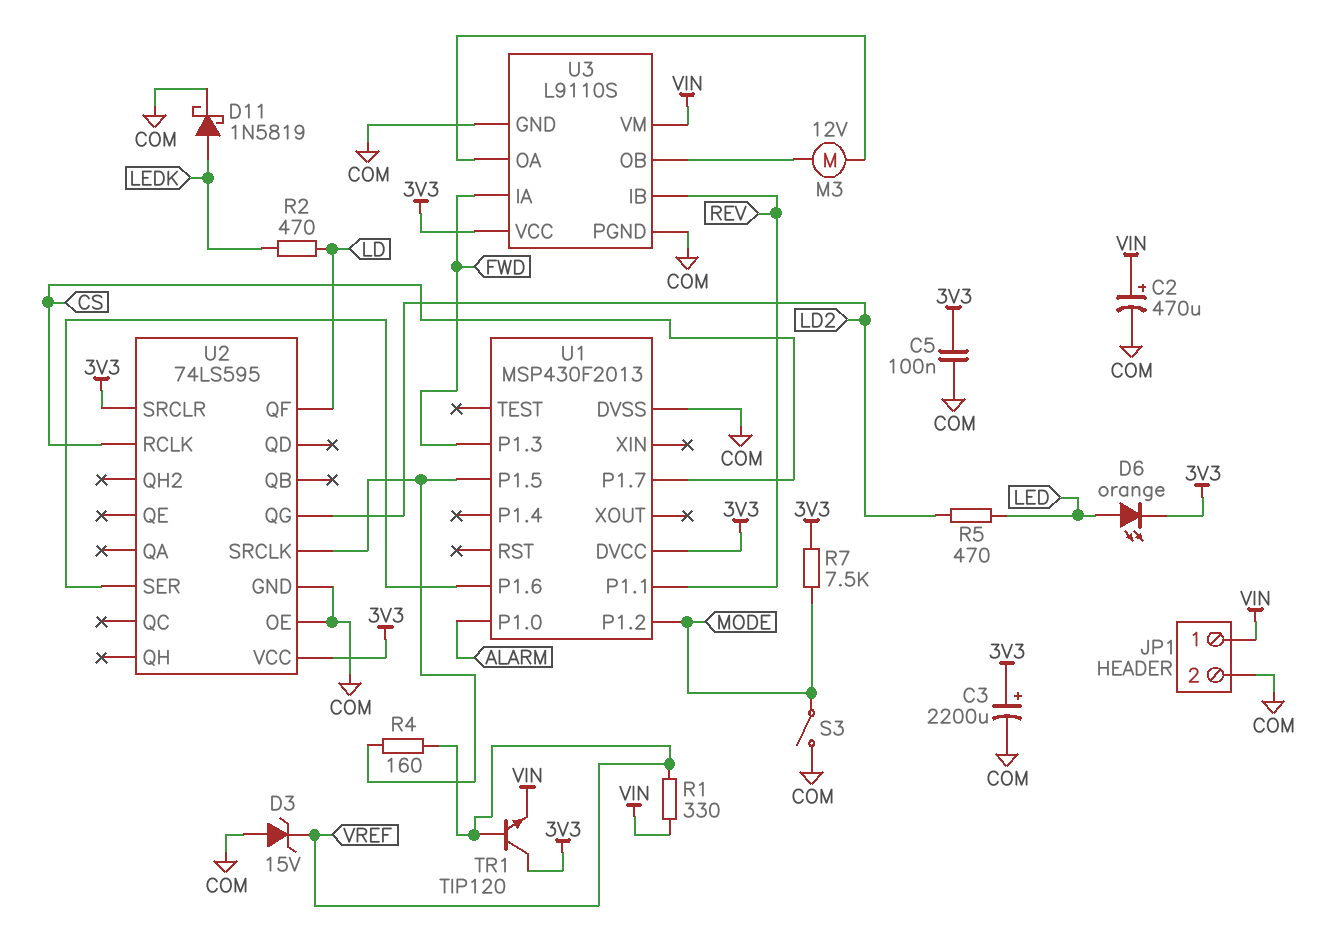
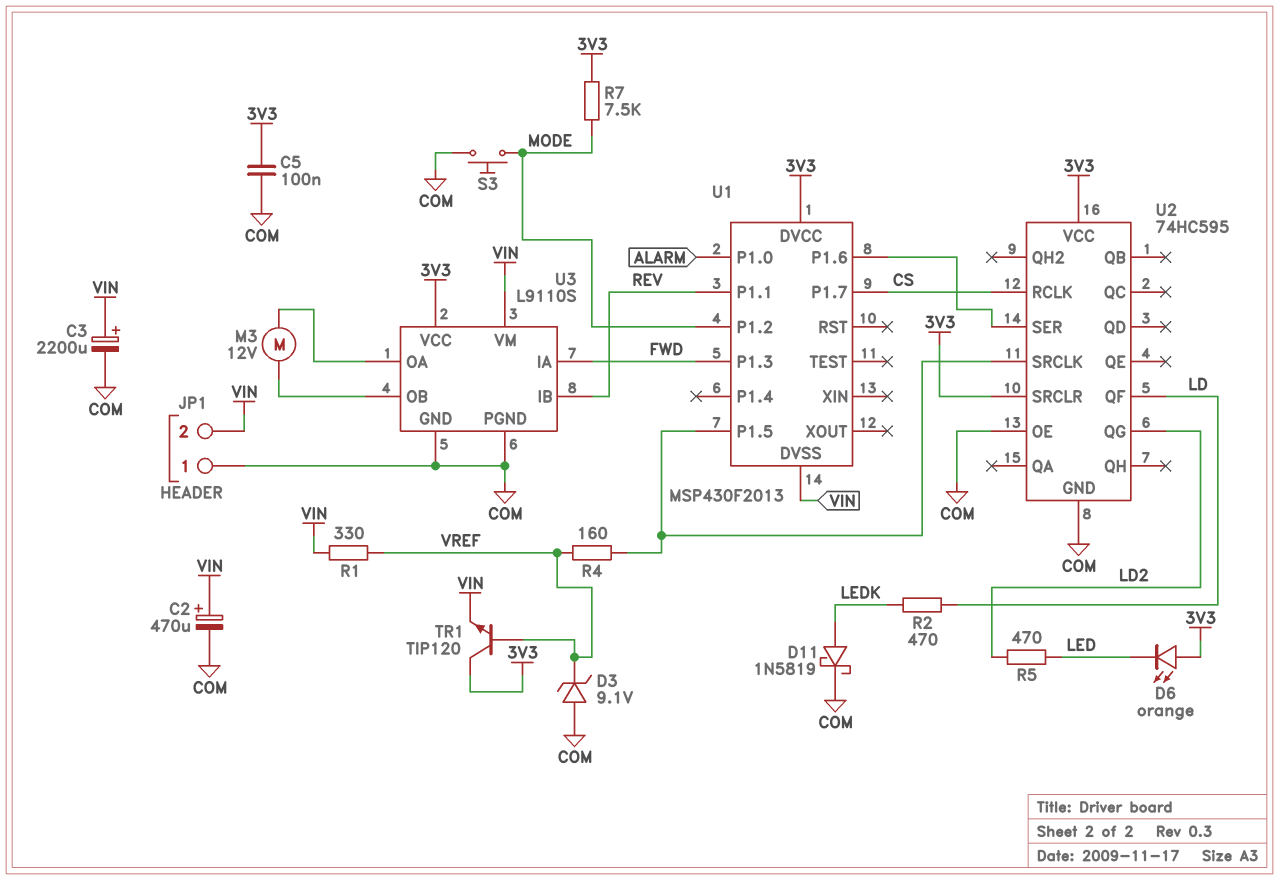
C3: 2200uF (plus 3V3, minus COM) -> 2200uF (plus VIN, minus COM)
D3: zener 15V (A COM, K VREF) -> zener 9.1V (A COM, K VREF)
D6: LED orange (A LED, K 3V3) -> LED orange (A 3V3, K LED)
JP1 pin 1: VIN -> COM
JP1 pin 2: COM -> VIN
S3: switch (COM, MODE) -> button (COM, MODE)
U1 pin DVSS: COM -> VIN
U2: 74LS595 -> 74HC595

